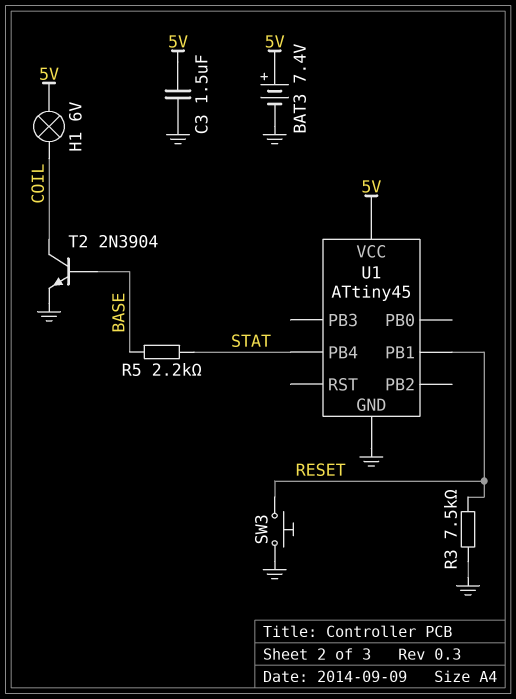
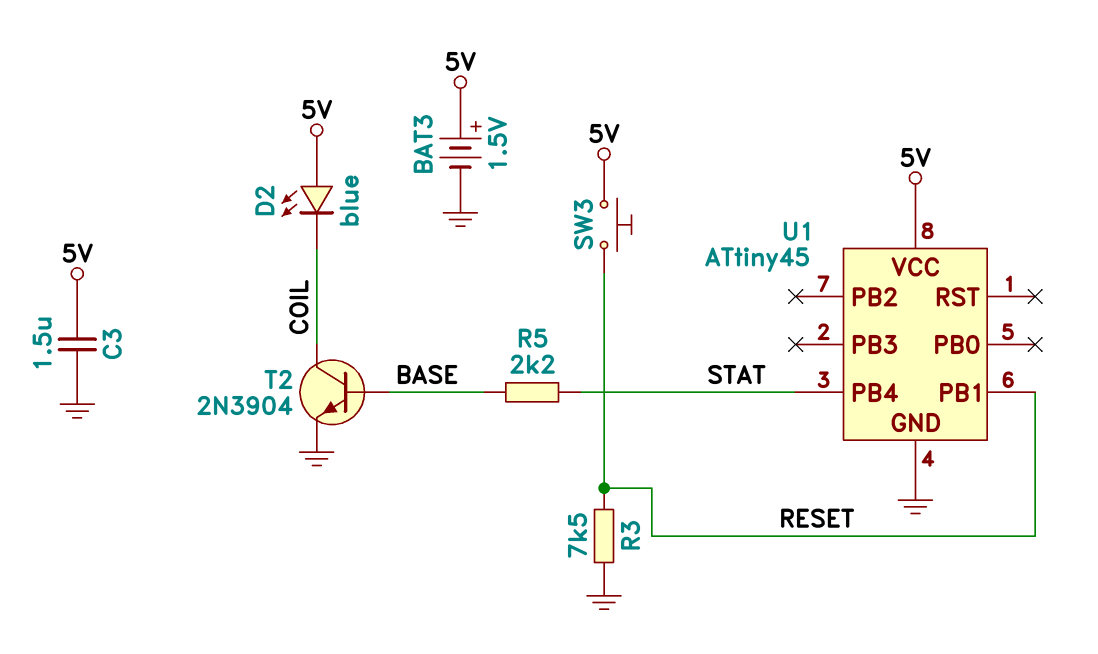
BAT3: 7.4V (plus 5V, minus GND) -> 1.5V (plus 5V, minus GND)
D2: none -> LED blue (A 5V, K COIL)
H1: lamp 6V (5V, COIL) -> none
SW3: button (GND, RESET) -> button (5V, RESET)

